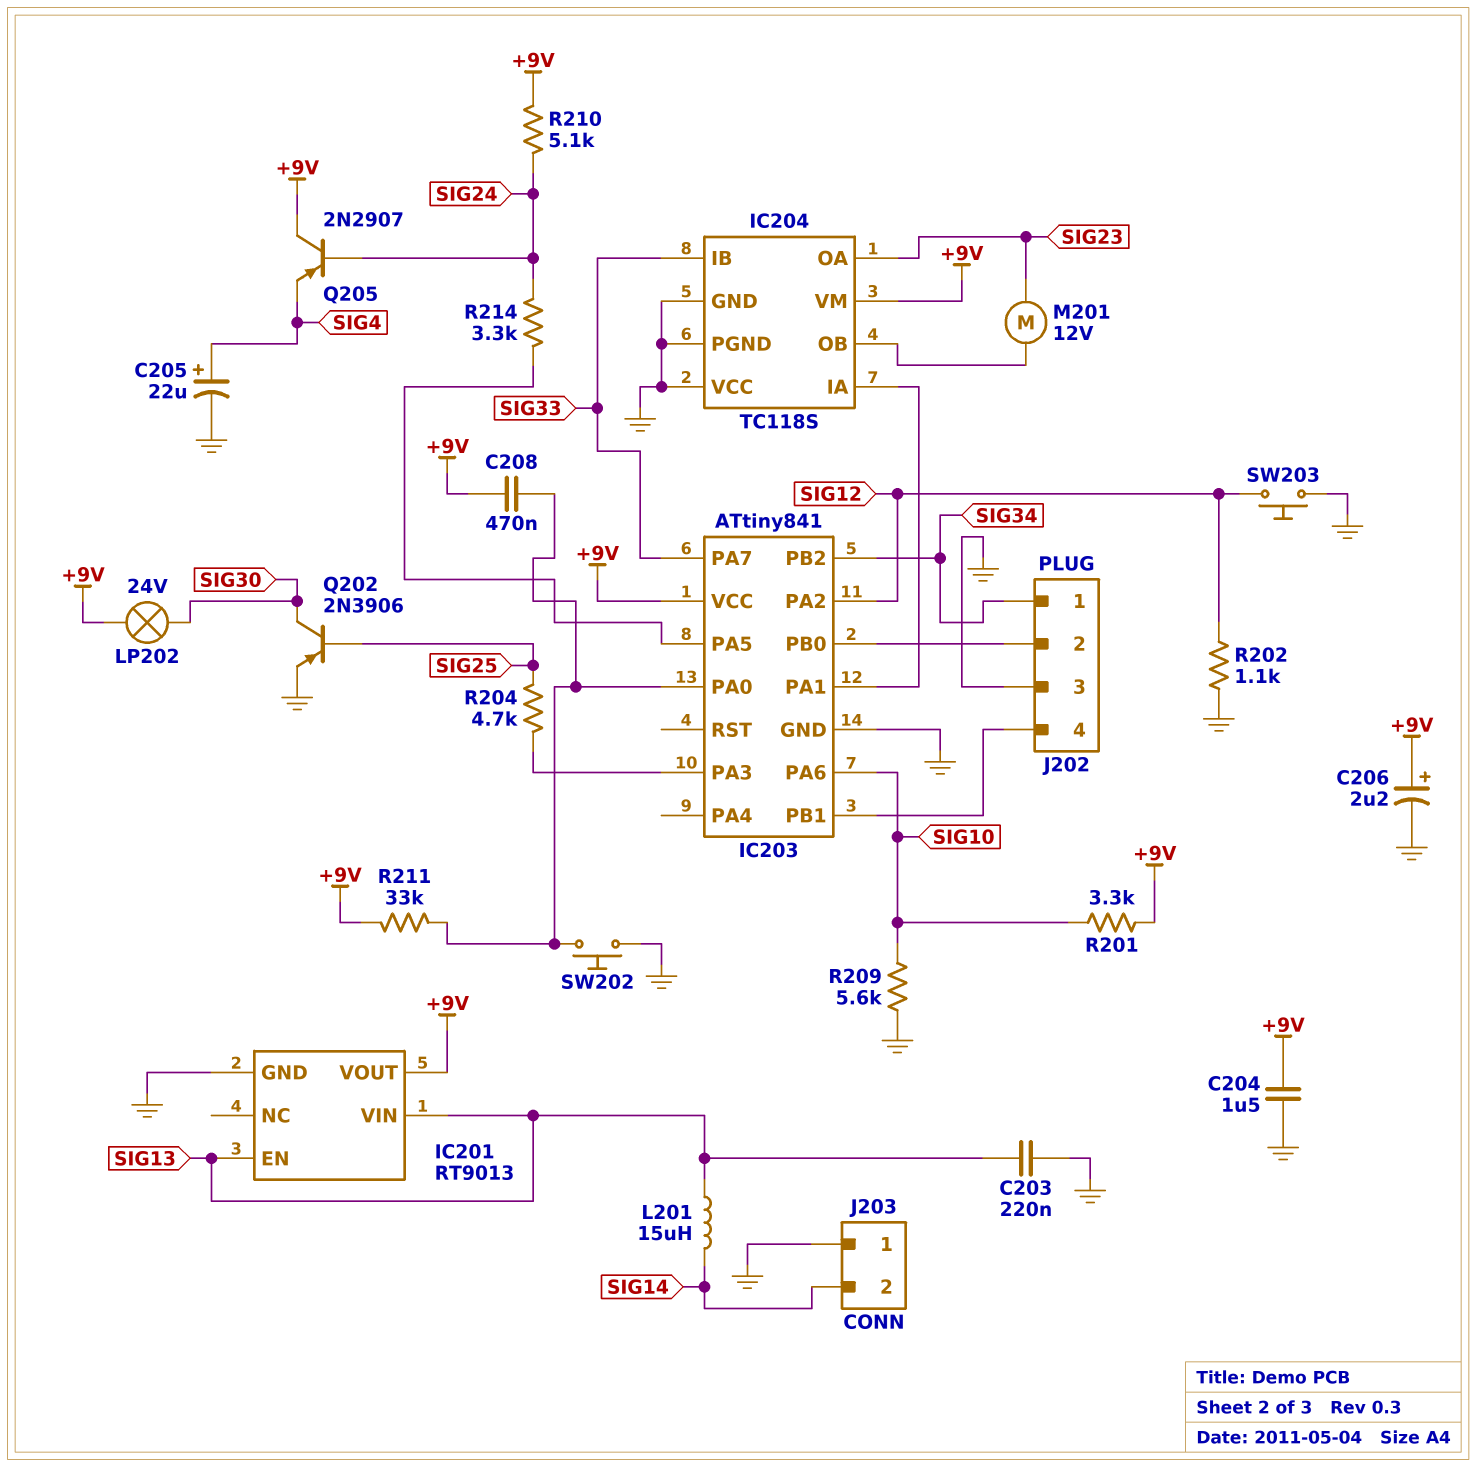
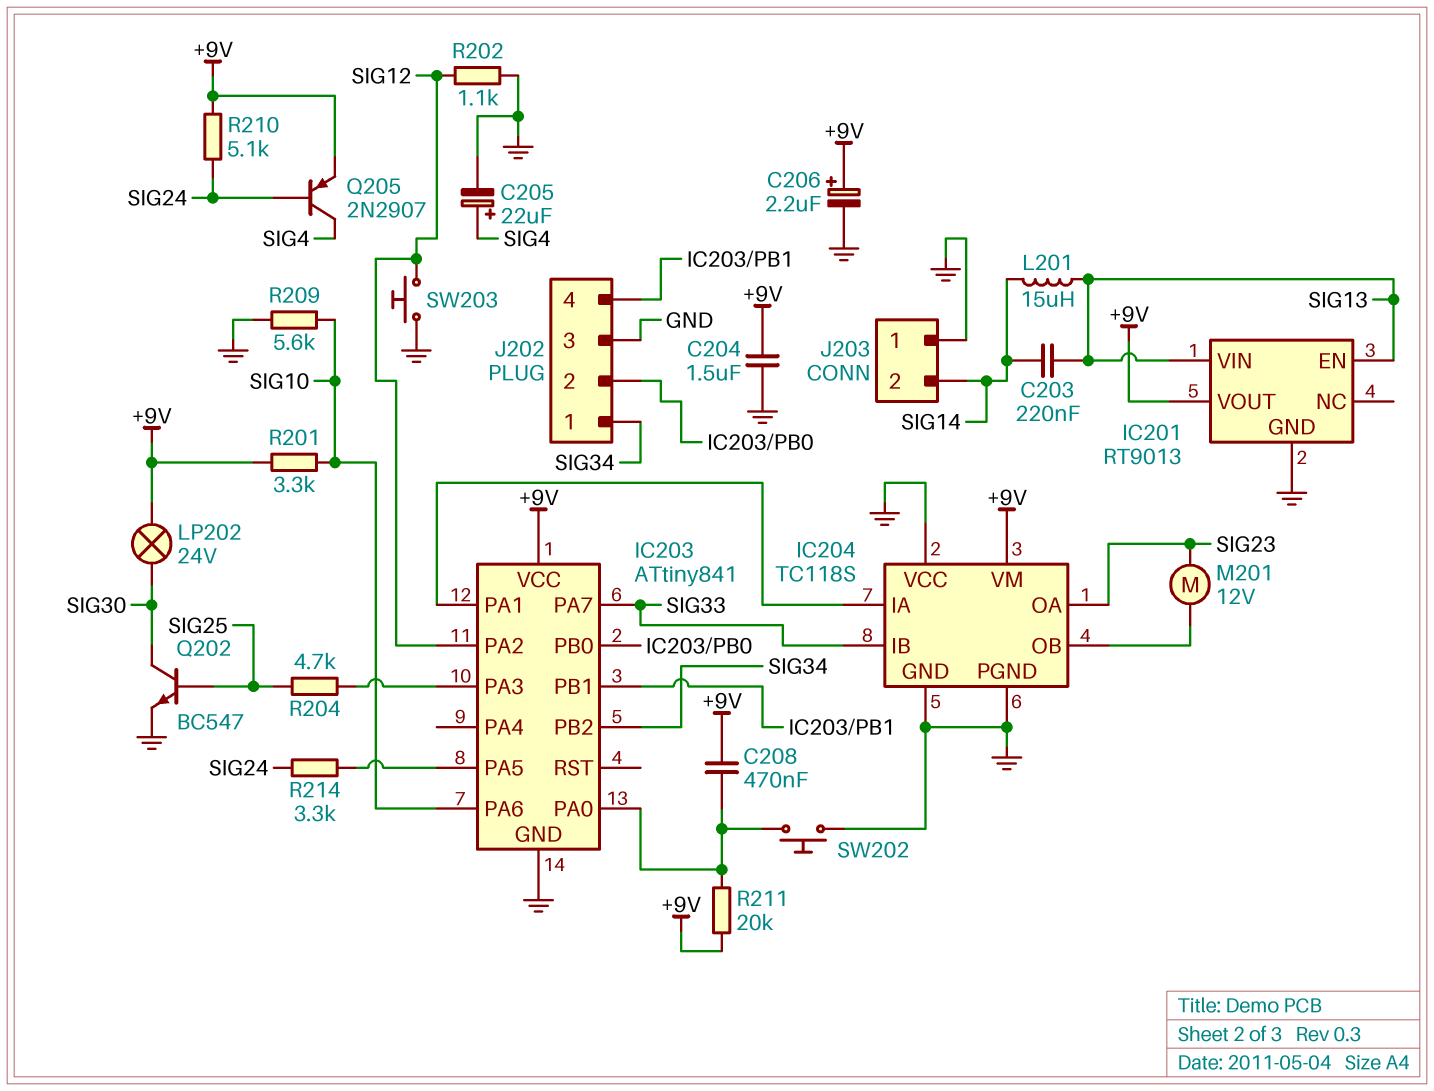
C203: 220nF (GND, SIG13) -> 220nF (SIG13, SIG14)
Q202: PNP 2N3906 (B SIG25, C SIG30, E GND) -> NPN BC547 (B SIG25, C SIG30, E GND)
Q205: PNP 2N2907 (B SIG24, C +9V, E SIG4) -> PNP 2N2907 (B SIG24, C SIG4, E +9V)
R211: 33k (+9V, IC203/PA0) -> 20k (+9V, IC203/PA0)

